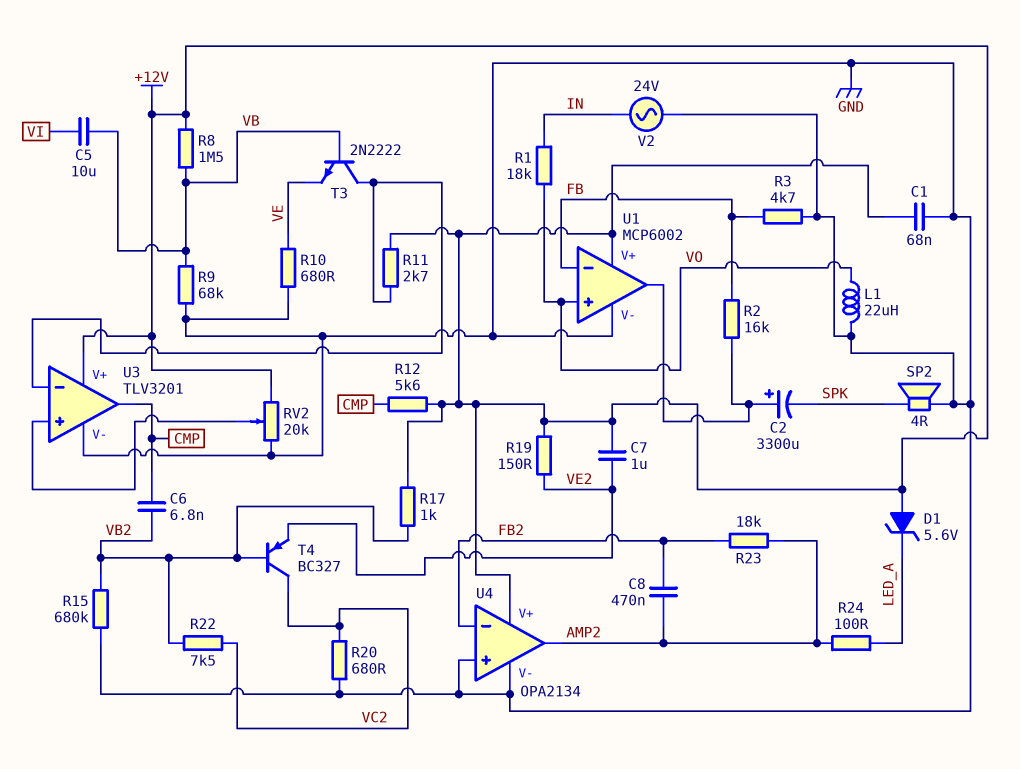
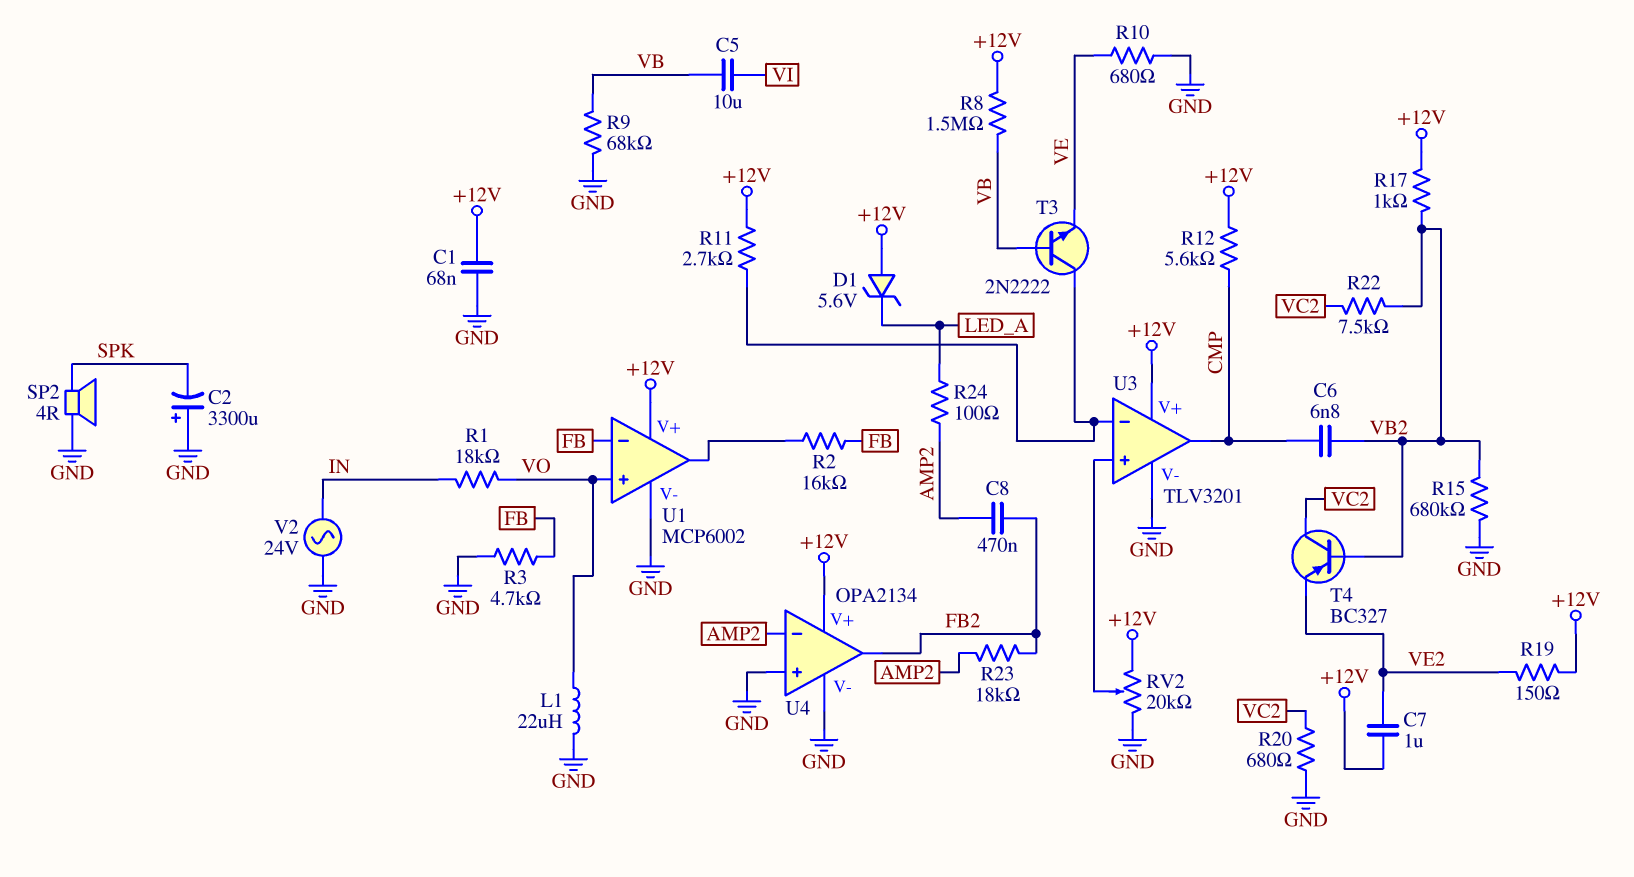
C2: 3300uF (plus U1/out, minus SPK) -> 3300uF (plus GND, minus SPK)
U4 pin in-: FB2 -> AMP2
U4 pin out: AMP2 -> FB2

